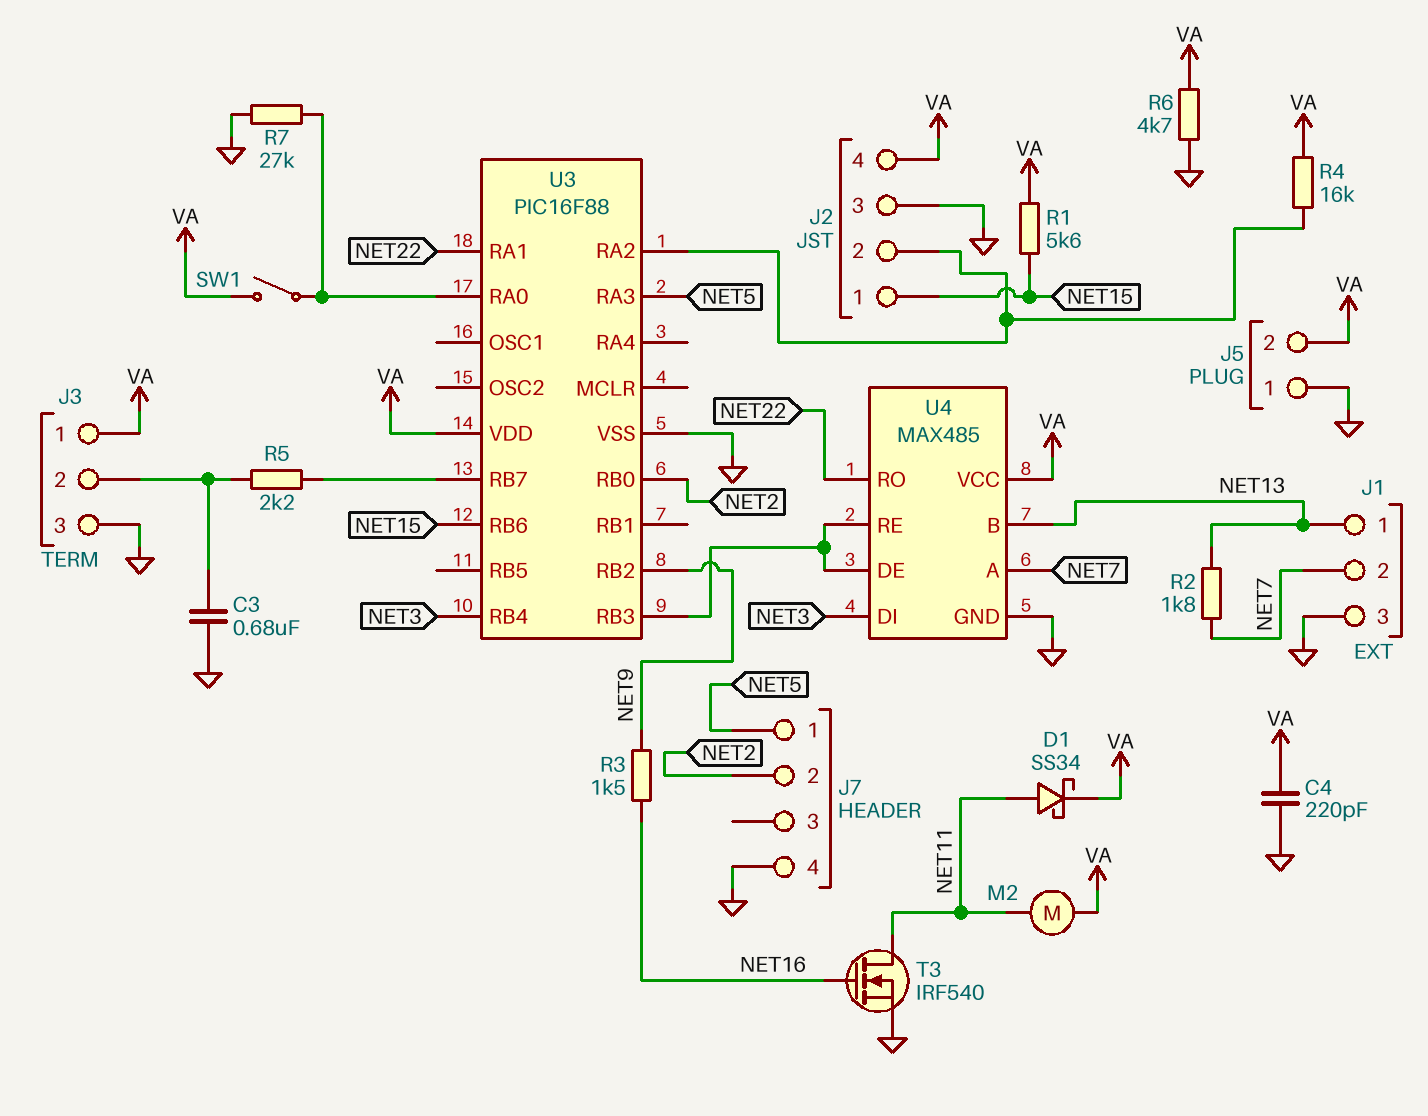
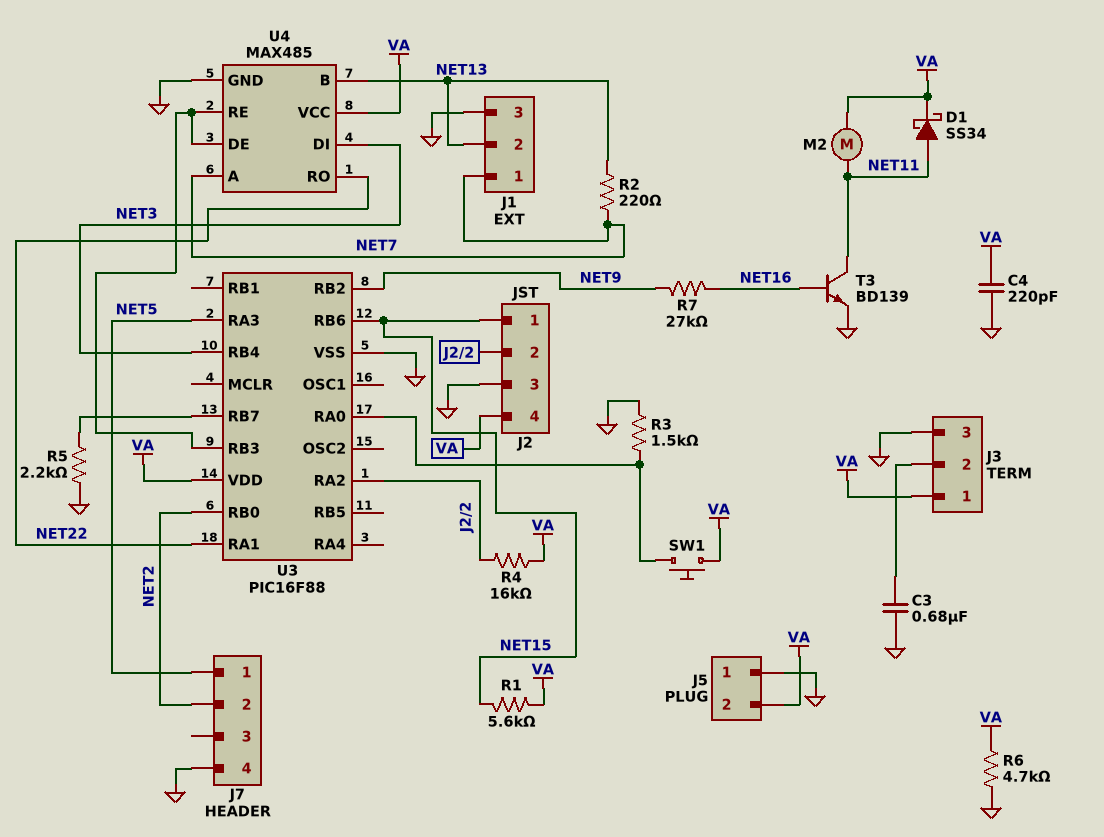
J1 pin 1: NET13 -> NET7
J1 pin 2: NET7 -> NET13
R2: 1.8k (NET7, NET13) -> 220 (NET7, NET13)
R3: 1.5k (NET9, NET16) -> 1.5k (GND, U3/RA0)
R5: 2.2k (J3/2, U3/RB7) -> 2.2k (GND, U3/RB7)
R7: 27k (GND, U3/RA0) -> 27k (NET9, NET16)
SW1: switch (U3/RA0, VA) -> button (U3/RA0, VA)
T3: NMOS IRF540 (G NET16, D NET11, S GND) -> NPN BD139 (B NET16, C NET11, E GND)

